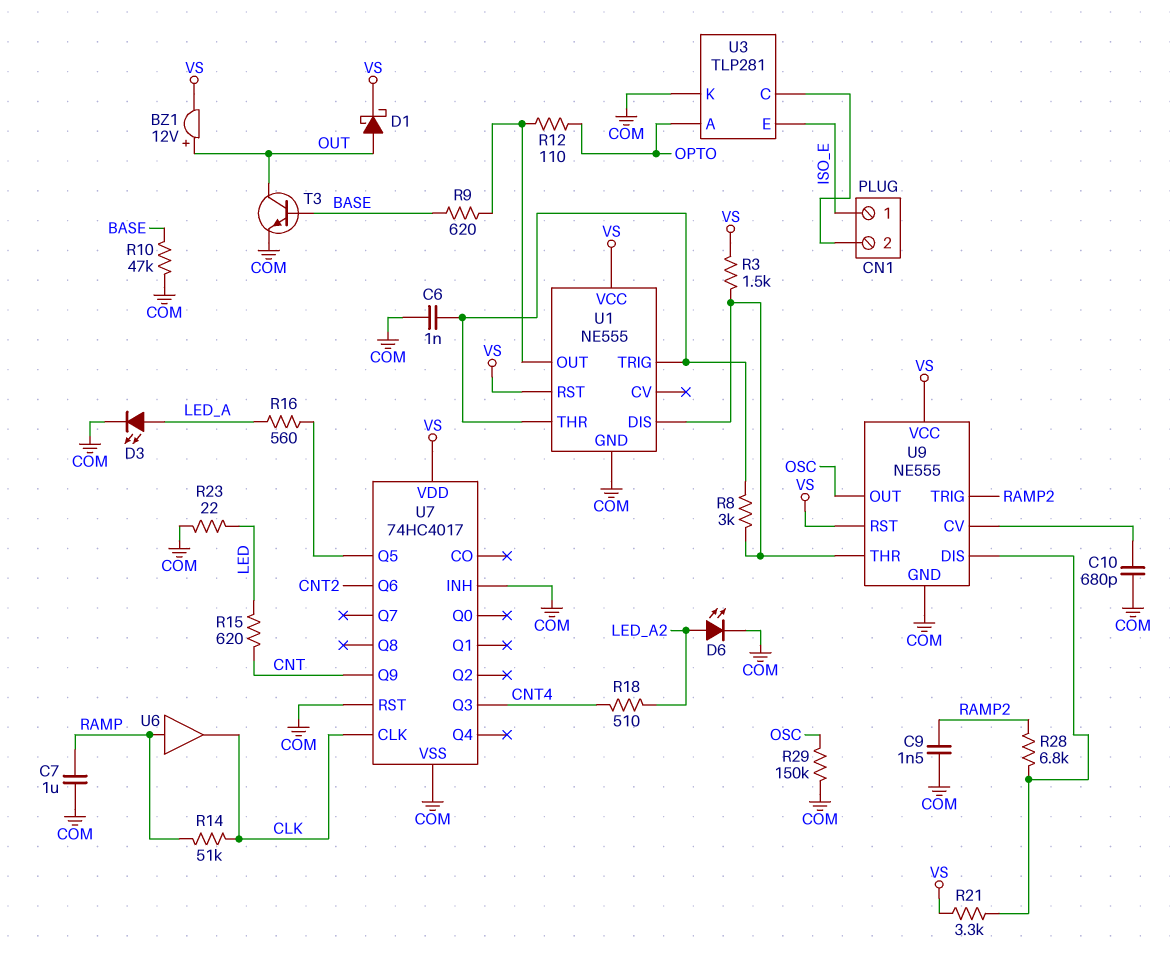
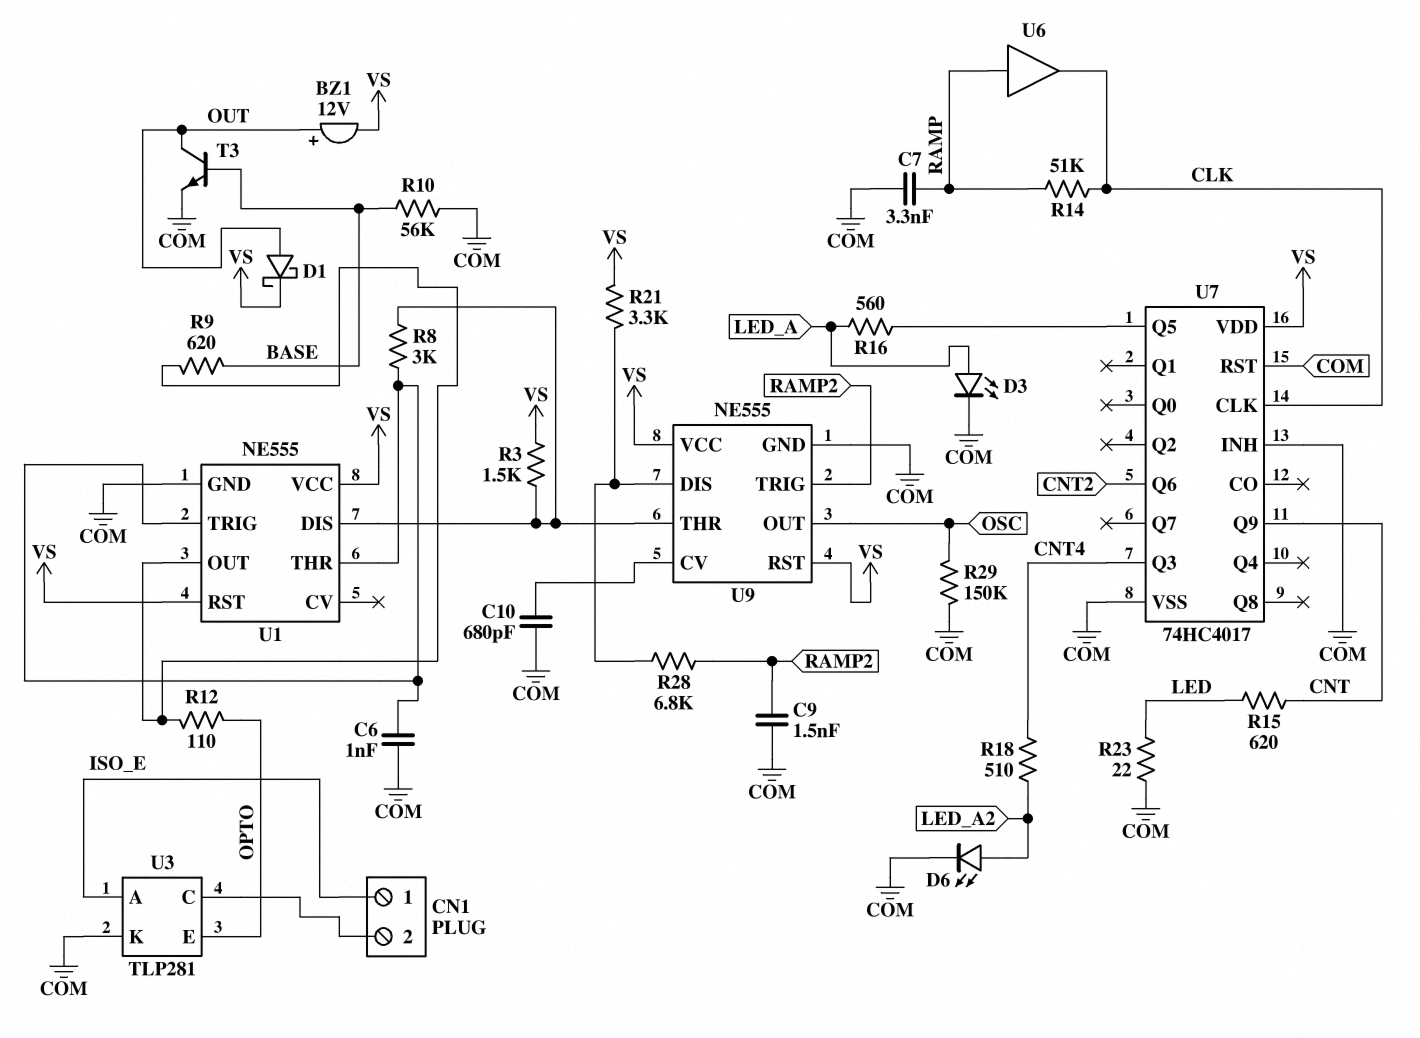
C7: 1uF (COM, RAMP) -> 3.3nF (COM, RAMP)
R10: 47k (BASE, COM) -> 56k (BASE, COM)
U3 pin A: OPTO -> ISO_E
U3 pin E: ISO_E -> OPTO

